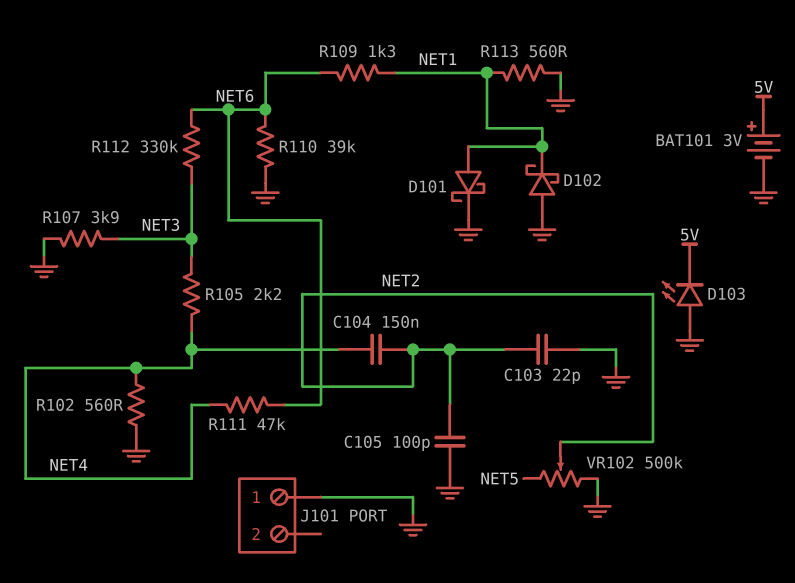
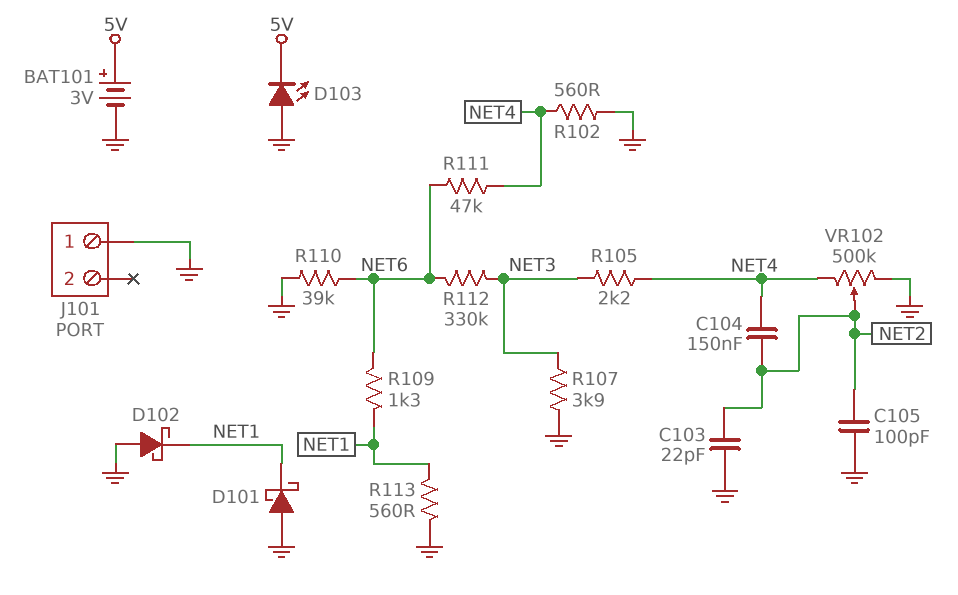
D101: schottky (A NET1, K GND) -> schottky (A GND, K NET1)
VR102: 500k (GND, NET5, wiper NET2) -> 500k (GND, NET4, wiper NET2)

